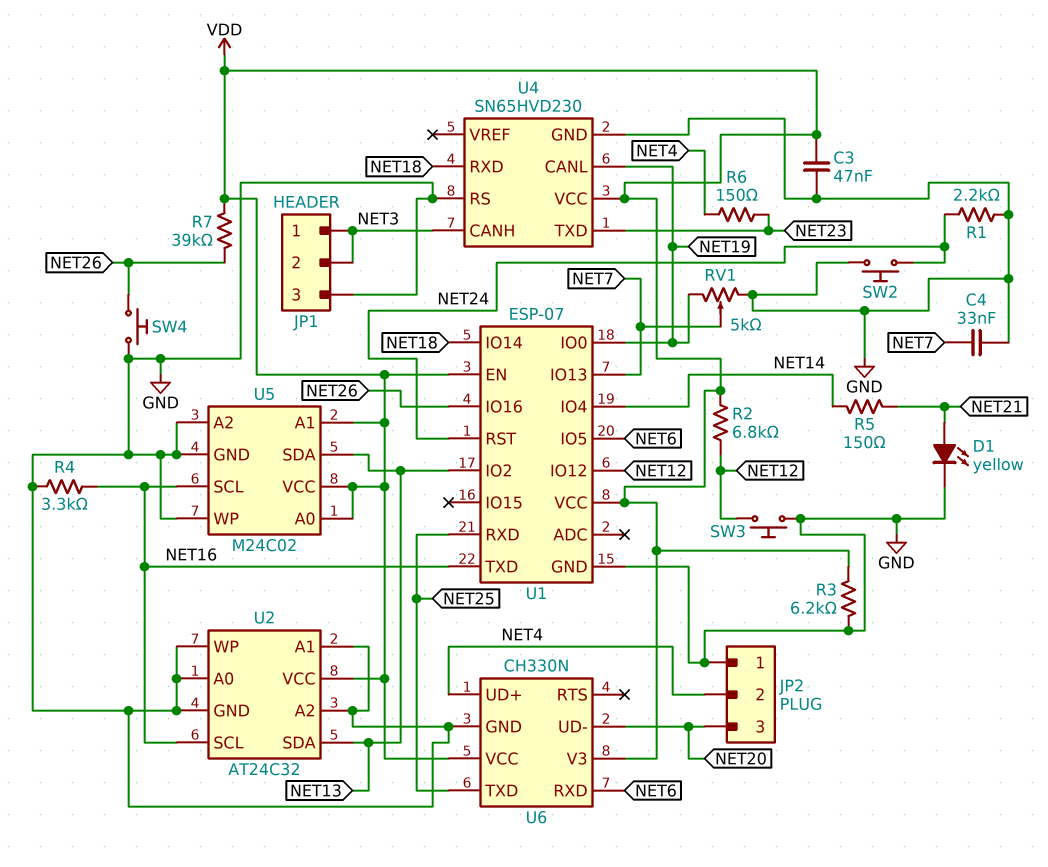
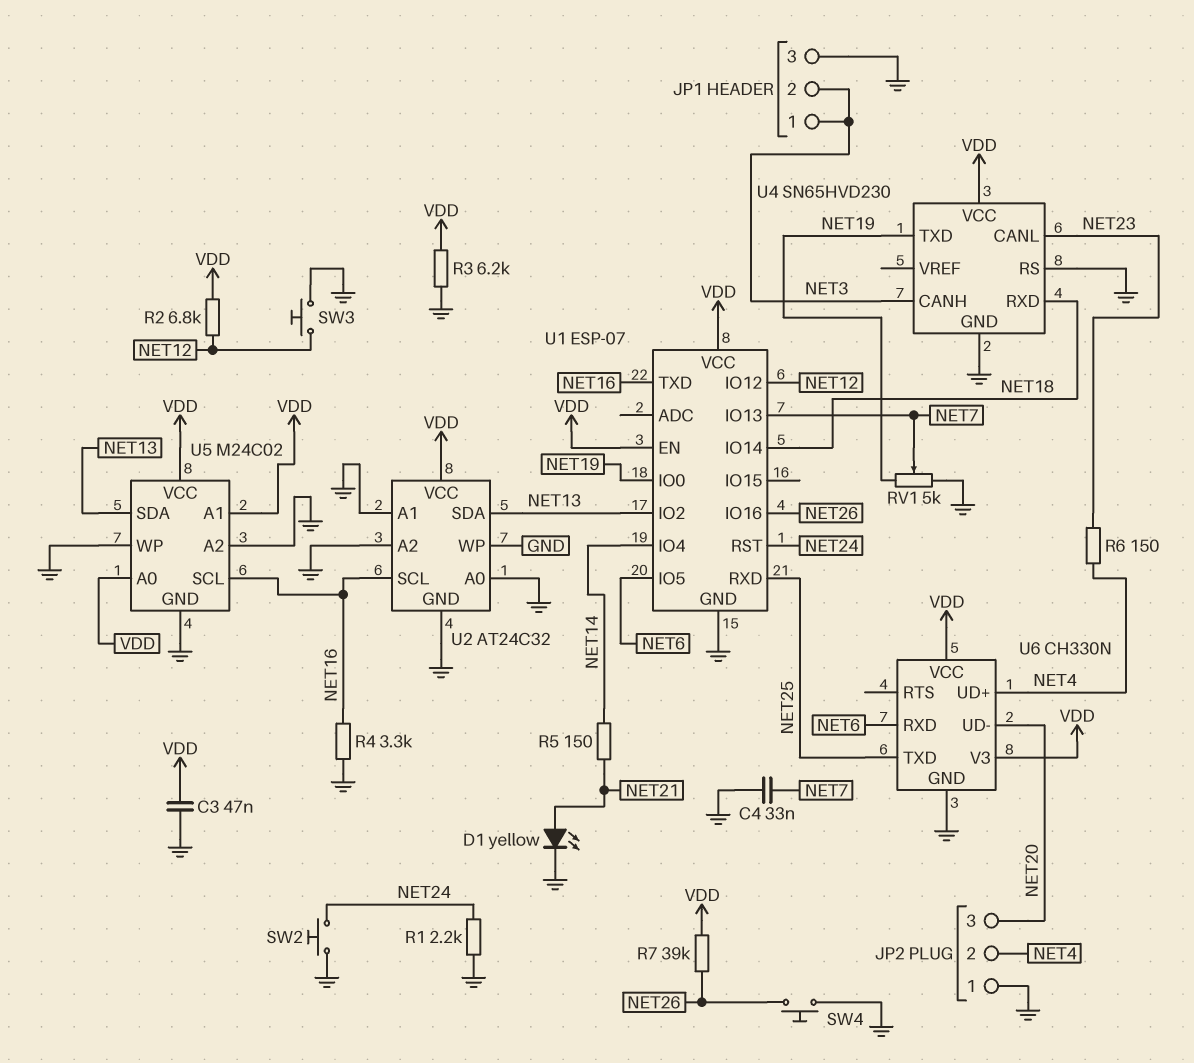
U4 pin CANL: NET19 -> NET23
U4 pin TXD: NET23 -> NET19

